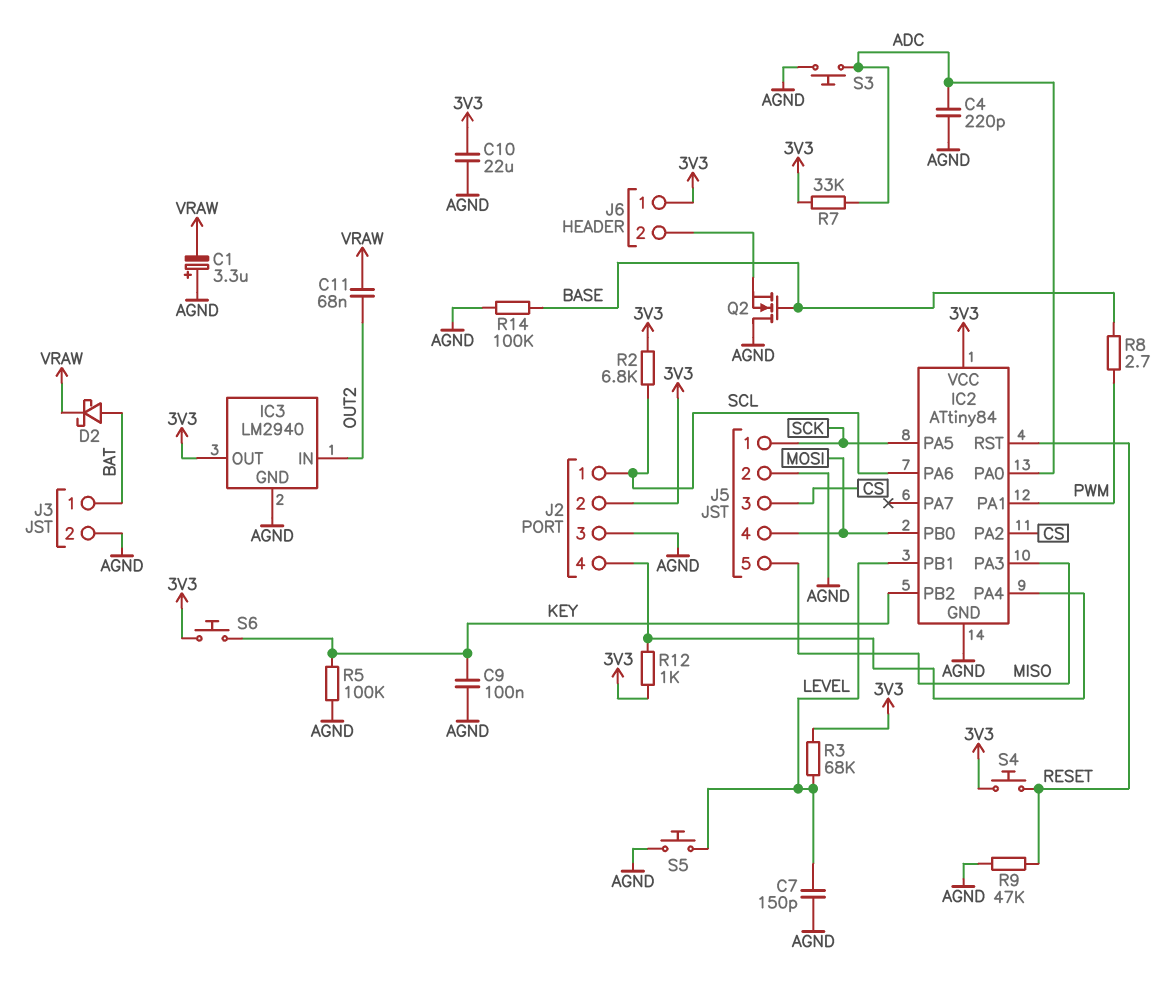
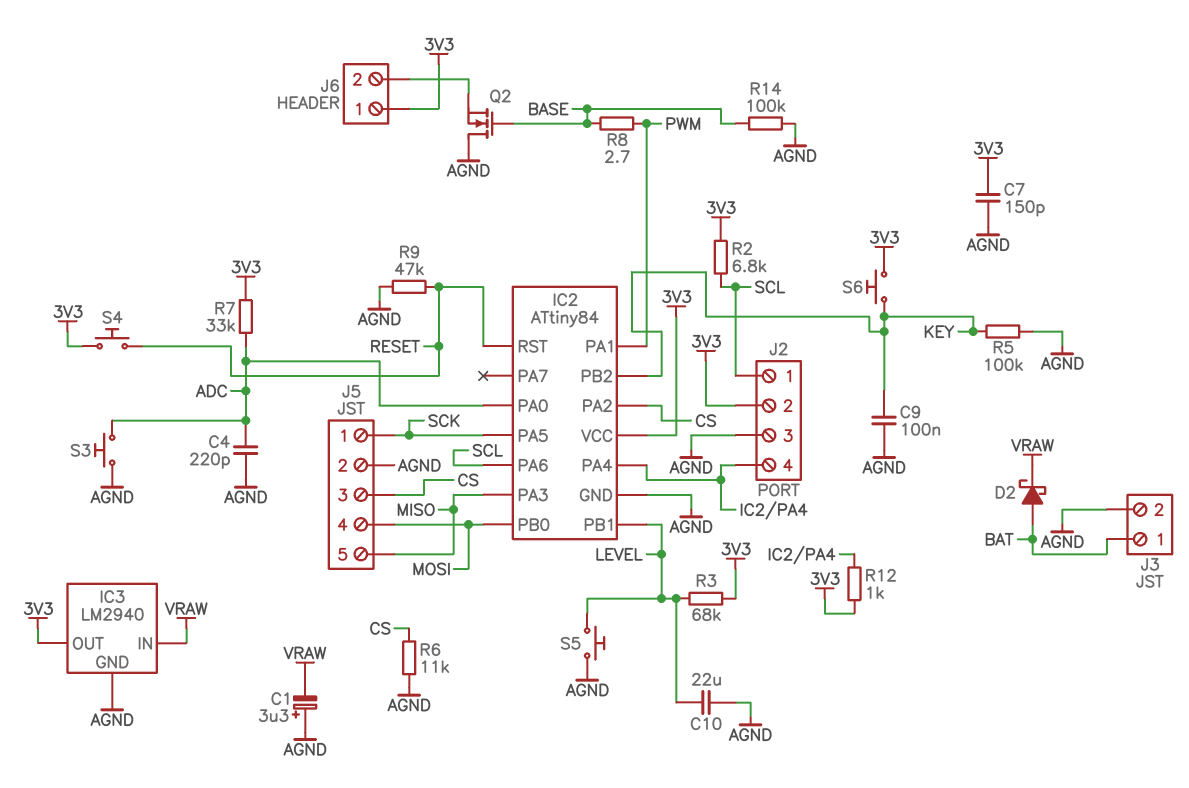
C7: 150pF (AGND, LEVEL) -> 150pF (3V3, AGND)
C10: 22uF (3V3, AGND) -> 22uF (AGND, LEVEL)
C11: 68nF (OUT2, VRAW) -> none
IC3 pin IN: OUT2 -> VRAW
R6: none -> 11k (AGND, CS)

